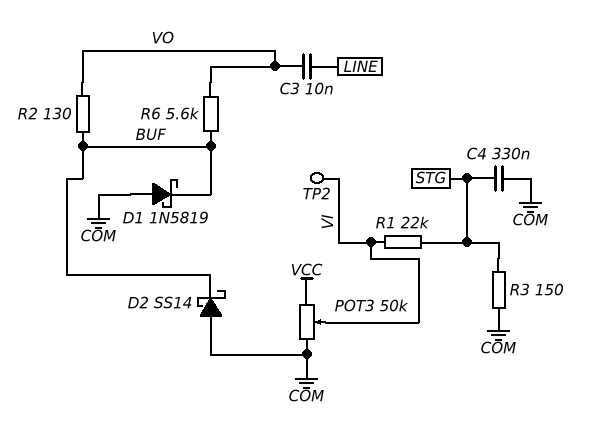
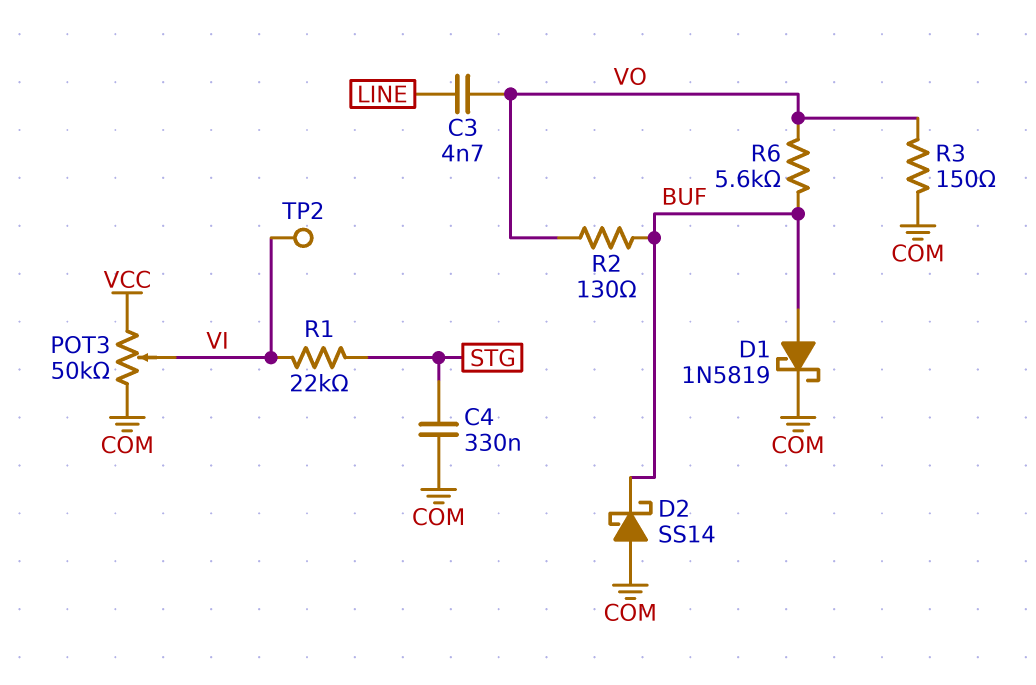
C3: 10nF (LINE, VO) -> 4.7nF (LINE, VO)
D1: schottky 1N5819 (A COM, K BUF) -> schottky 1N5819 (A BUF, K COM)
R3: 150 (COM, STG) -> 150 (COM, VO)

